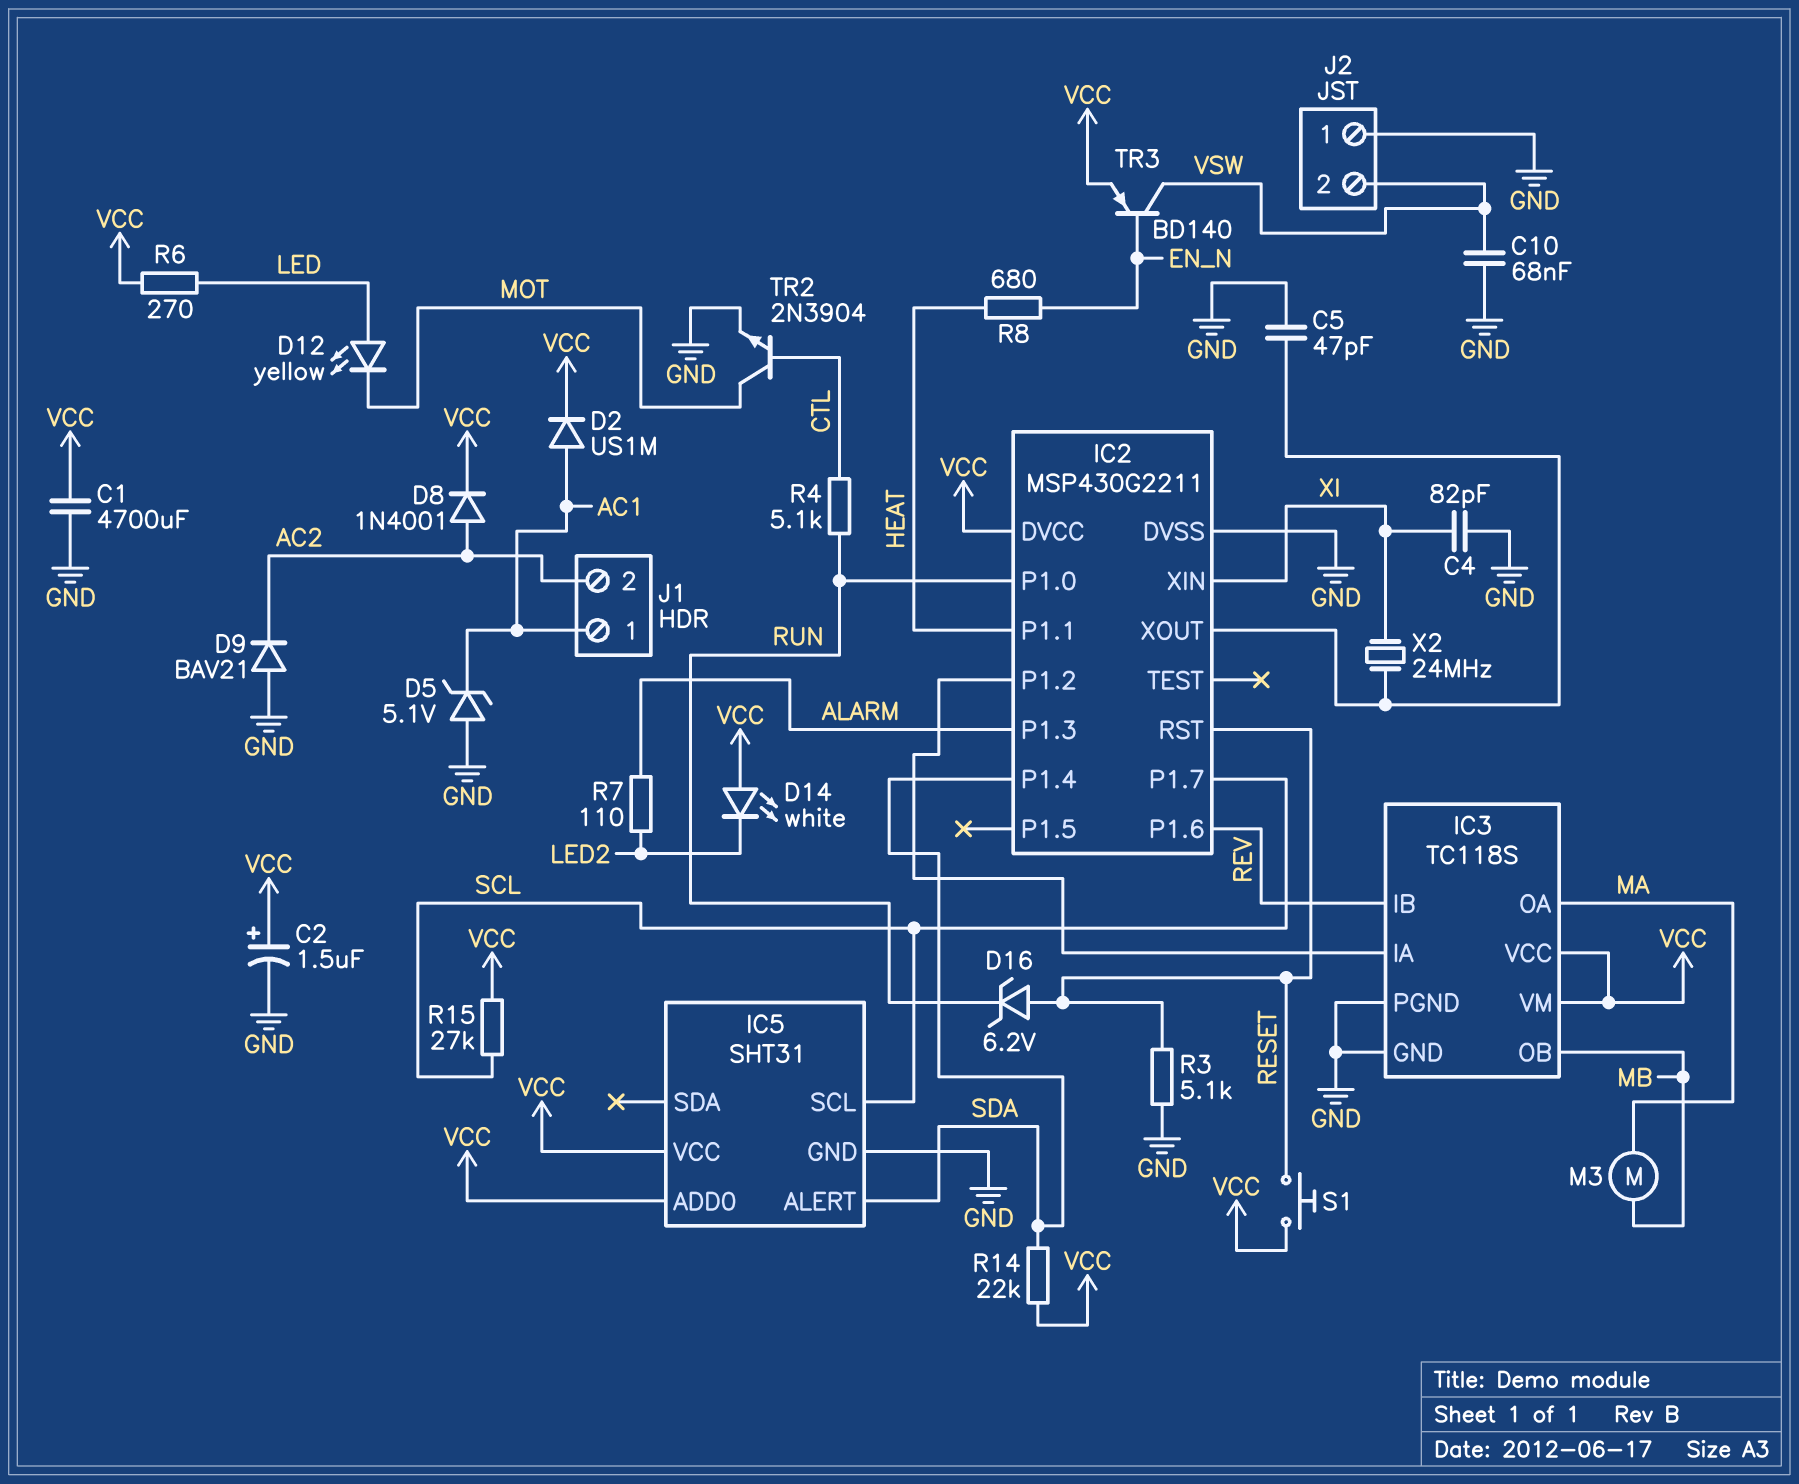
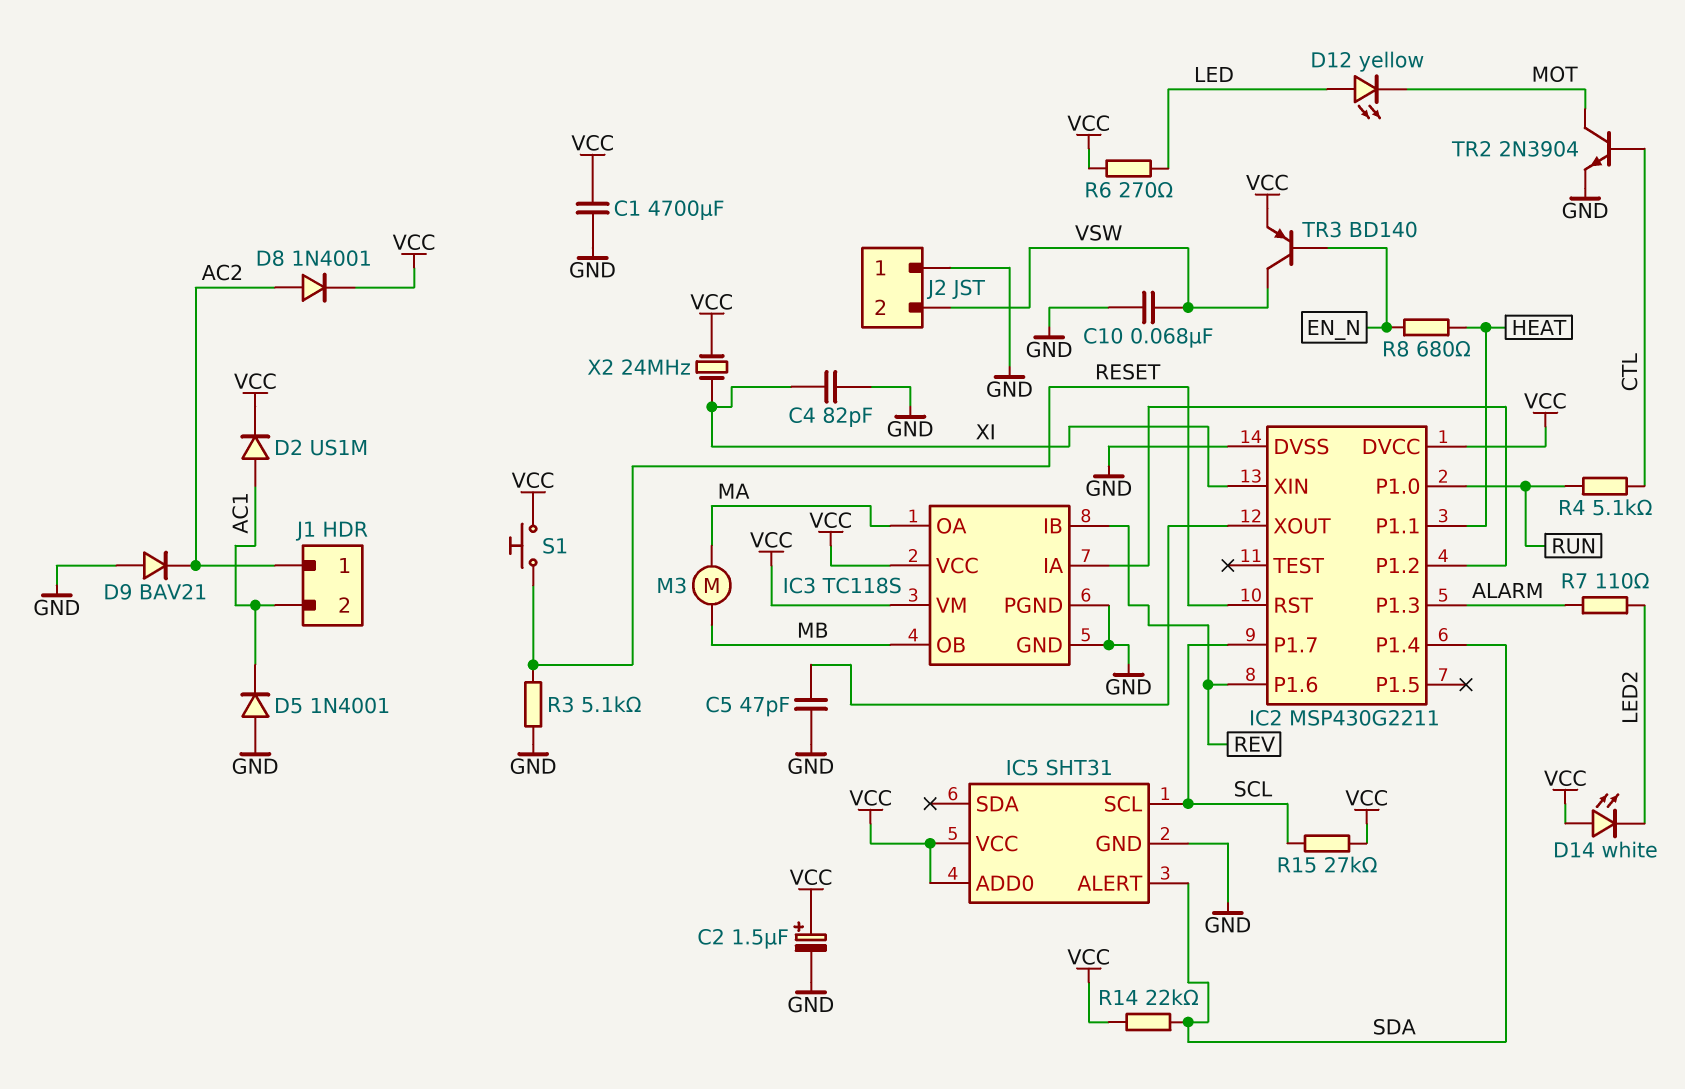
D5: zener 5.1V (A GND, K AC1) -> diode 1N4001 (A GND, K AC1)
D16: zener 6.2V (A RESET, K RUN) -> none
J1 pin 1: AC1 -> AC2
J1 pin 2: AC2 -> AC1
X2: 24MHz (IC2/XOUT, XI) -> 24MHz (VCC, XI)

